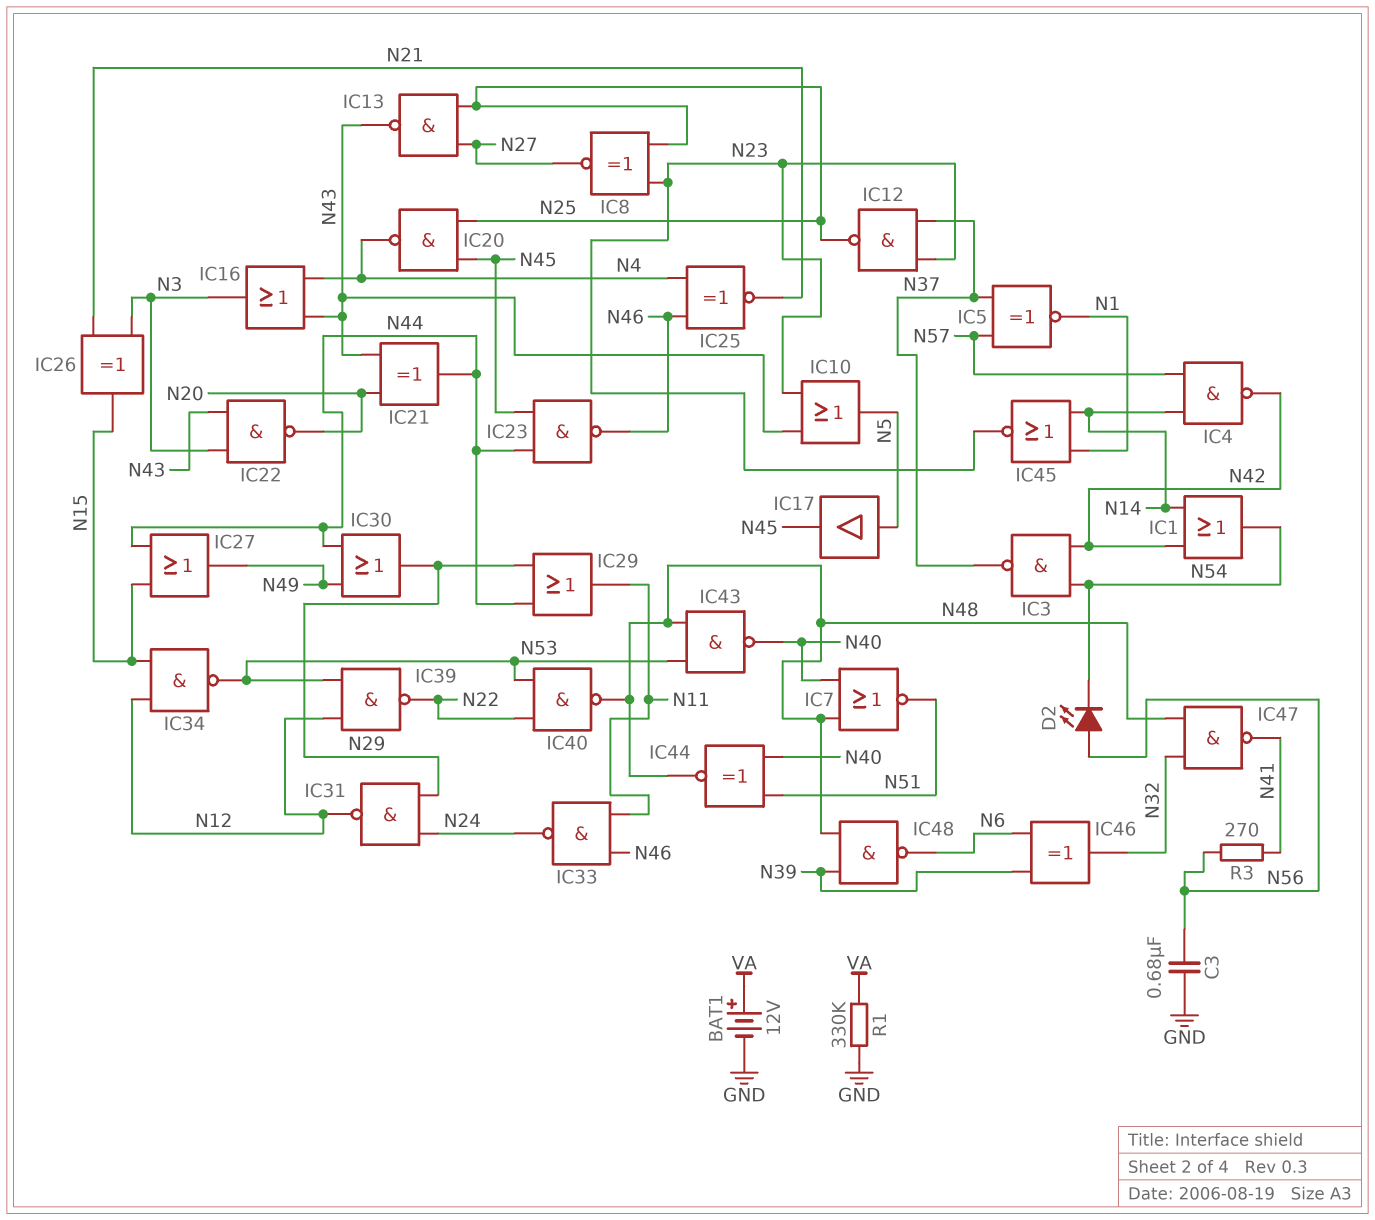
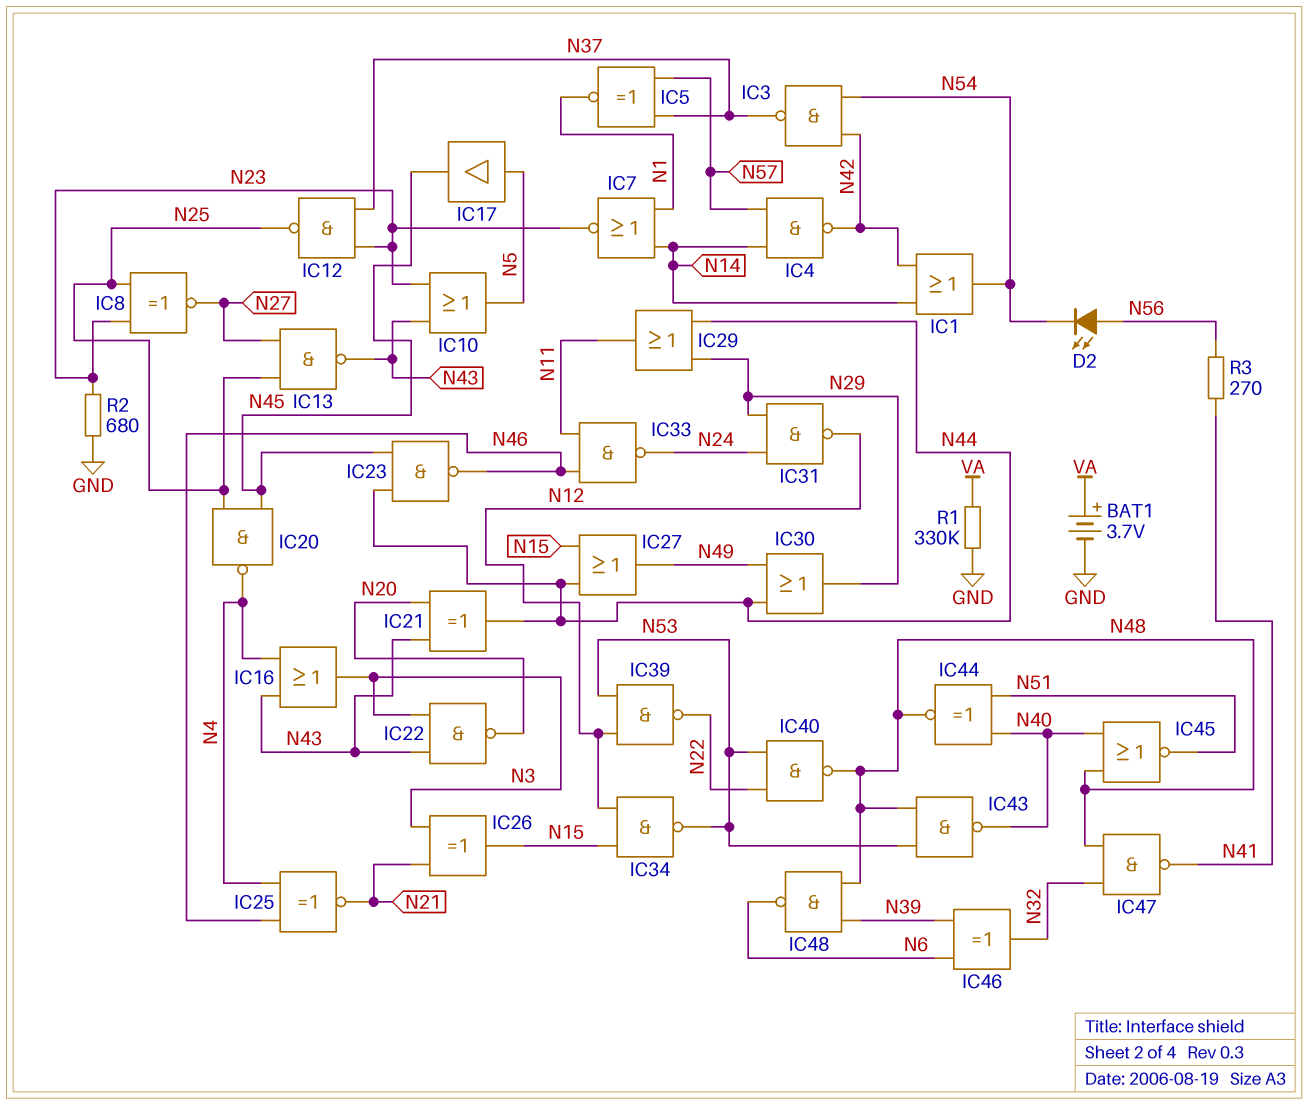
BAT1: 12V (plus VA, minus GND) -> 3.7V (plus VA, minus GND)
C3: 680nF (GND, N56) -> none
IC7: NOR (in N40, in N48, out N51) -> NOR (in N1, in N14, out N23)
IC45: NOR (in N1, in N14, out N23) -> NOR (in N40, in N48, out N51)
R2: none -> 680 (GND, N23)

